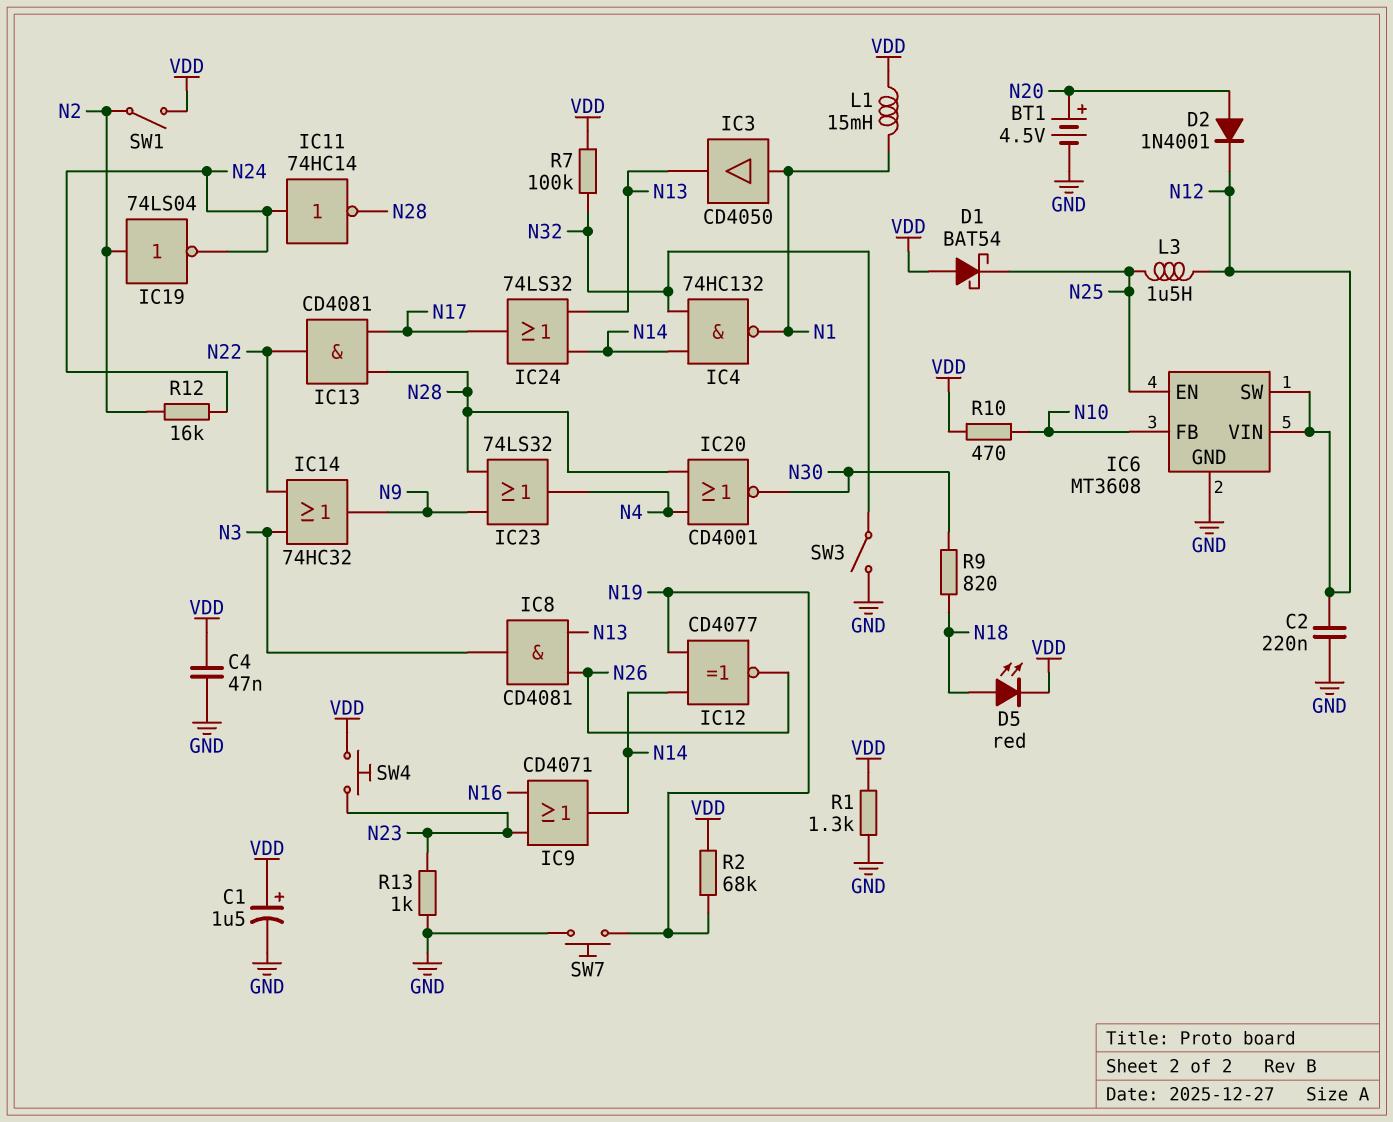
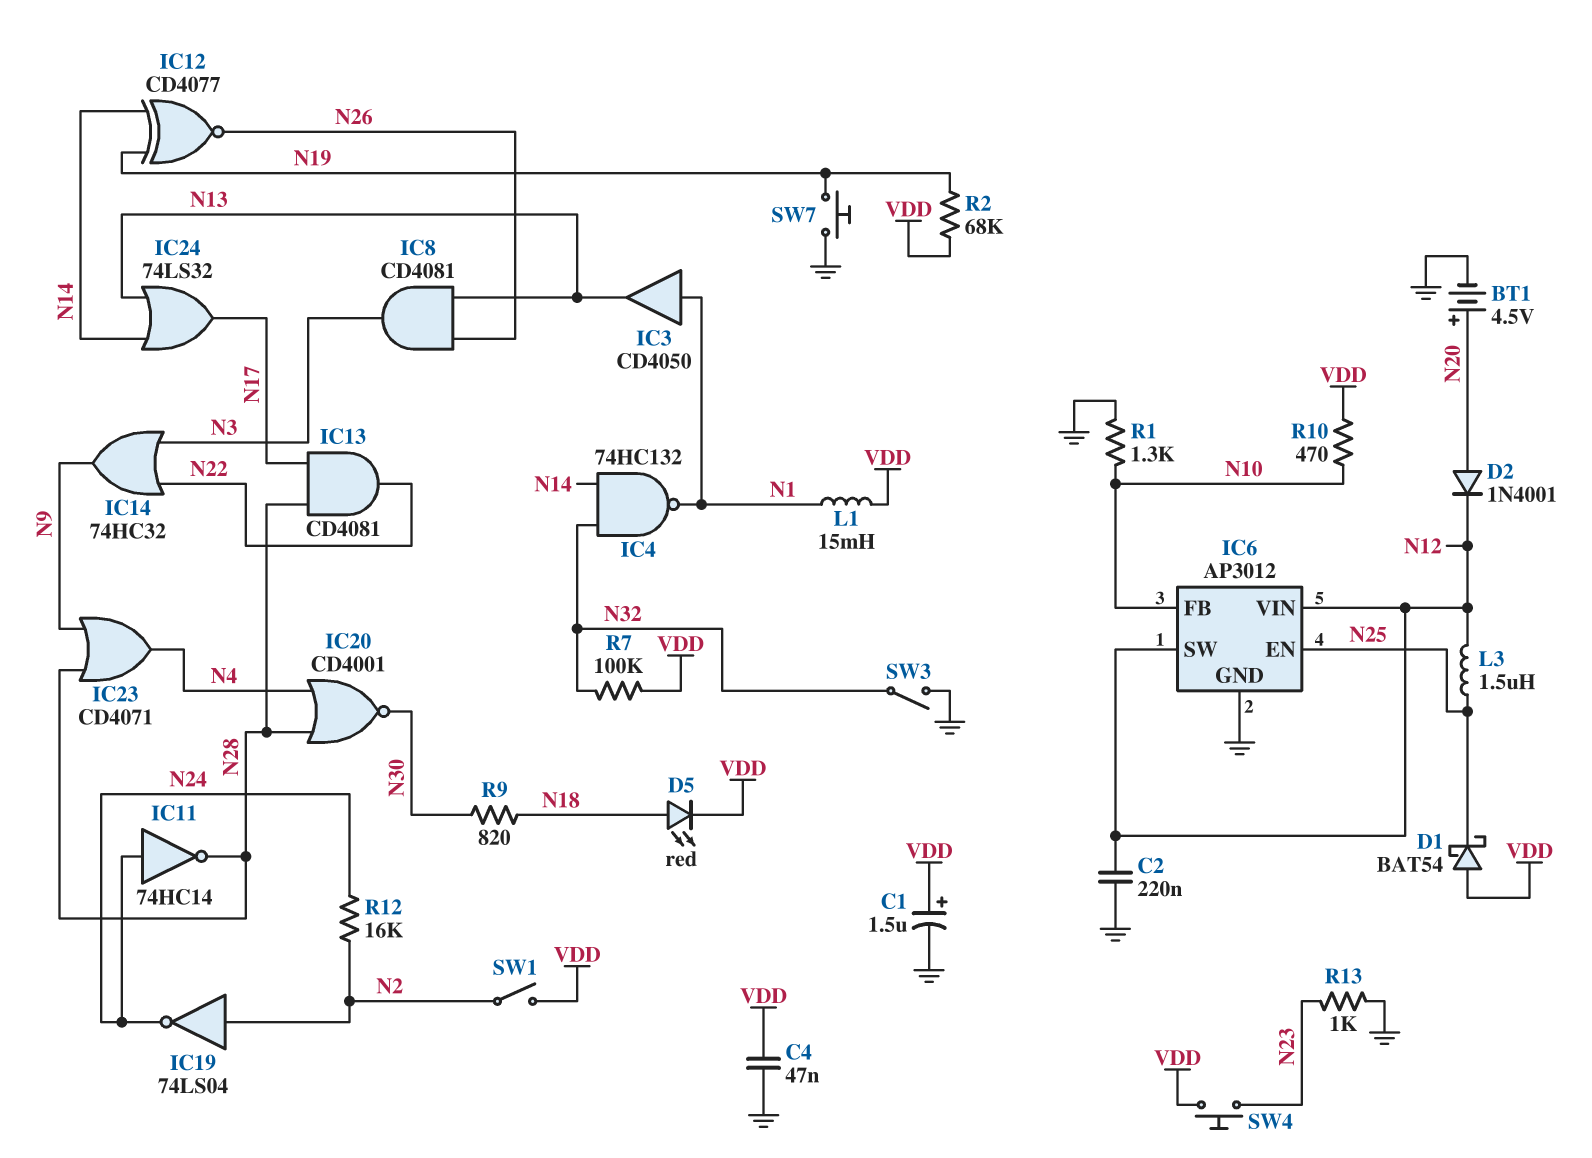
IC6: MT3608 -> AP3012
IC9: OR CD4071 (in N16, in N23, out N14) -> none
IC23: OR 74LS32 (in N9, in N28, out N4) -> OR CD4071 (in N9, in N28, out N4)
R1: 1.3k (GND, VDD) -> 1.3k (GND, N10)

